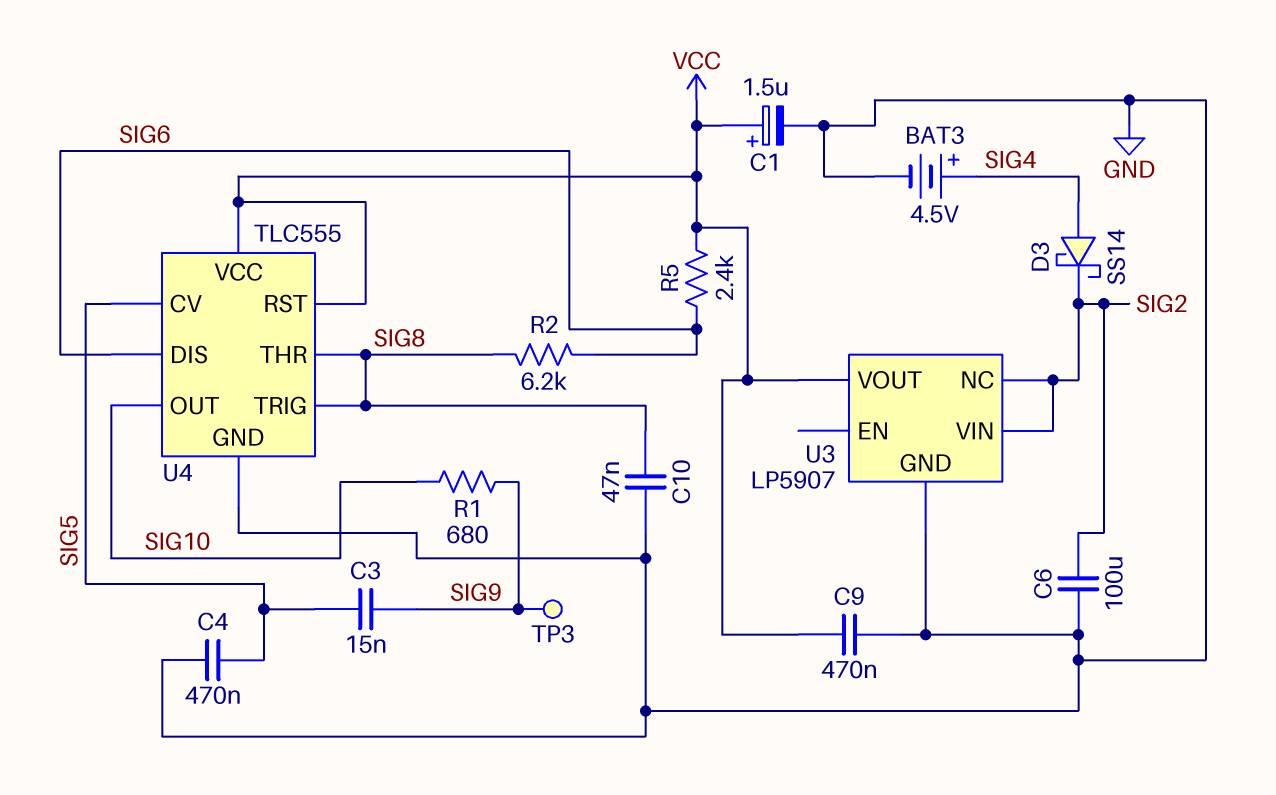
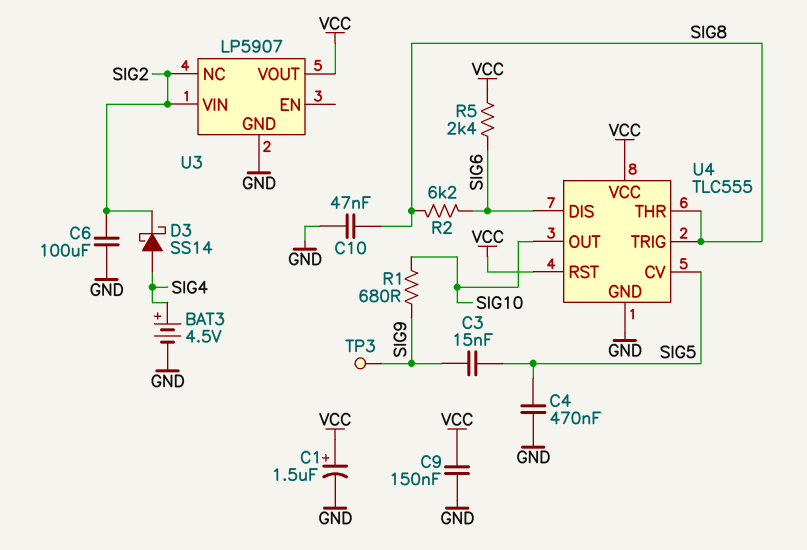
C9: 470nF (GND, VCC) -> 150nF (GND, VCC)

